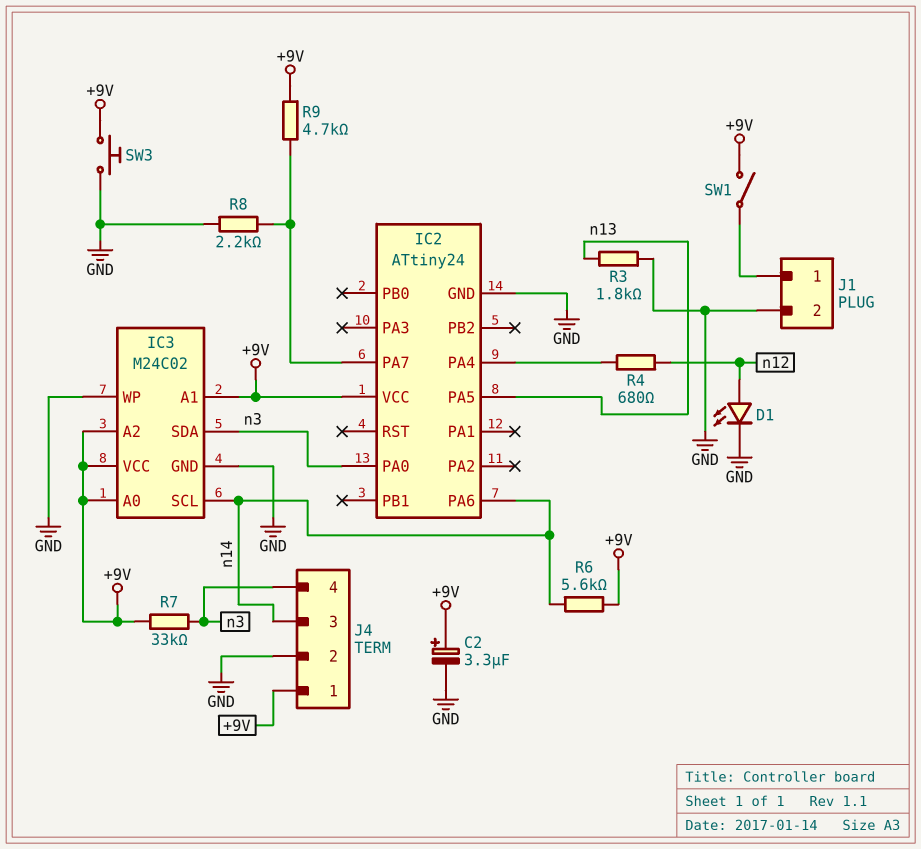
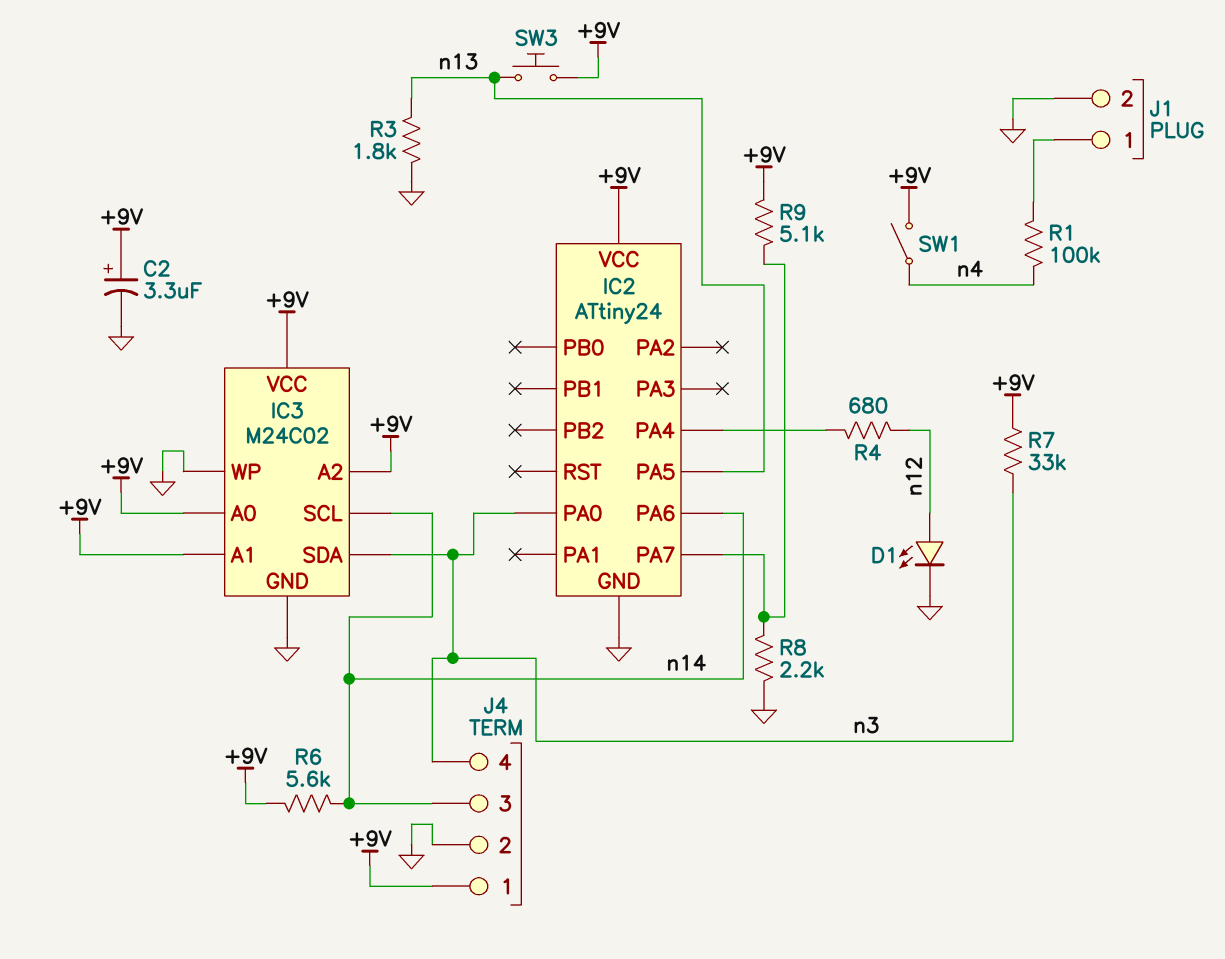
R1: none -> 100k (J1/1, n4)
R9: 4.7k (+9V, IC2/PA7) -> 5.1k (+9V, IC2/PA7)
SW1: switch (+9V, J1/1) -> switch (+9V, n4)
SW3: button (+9V, GND) -> button (+9V, n13)

